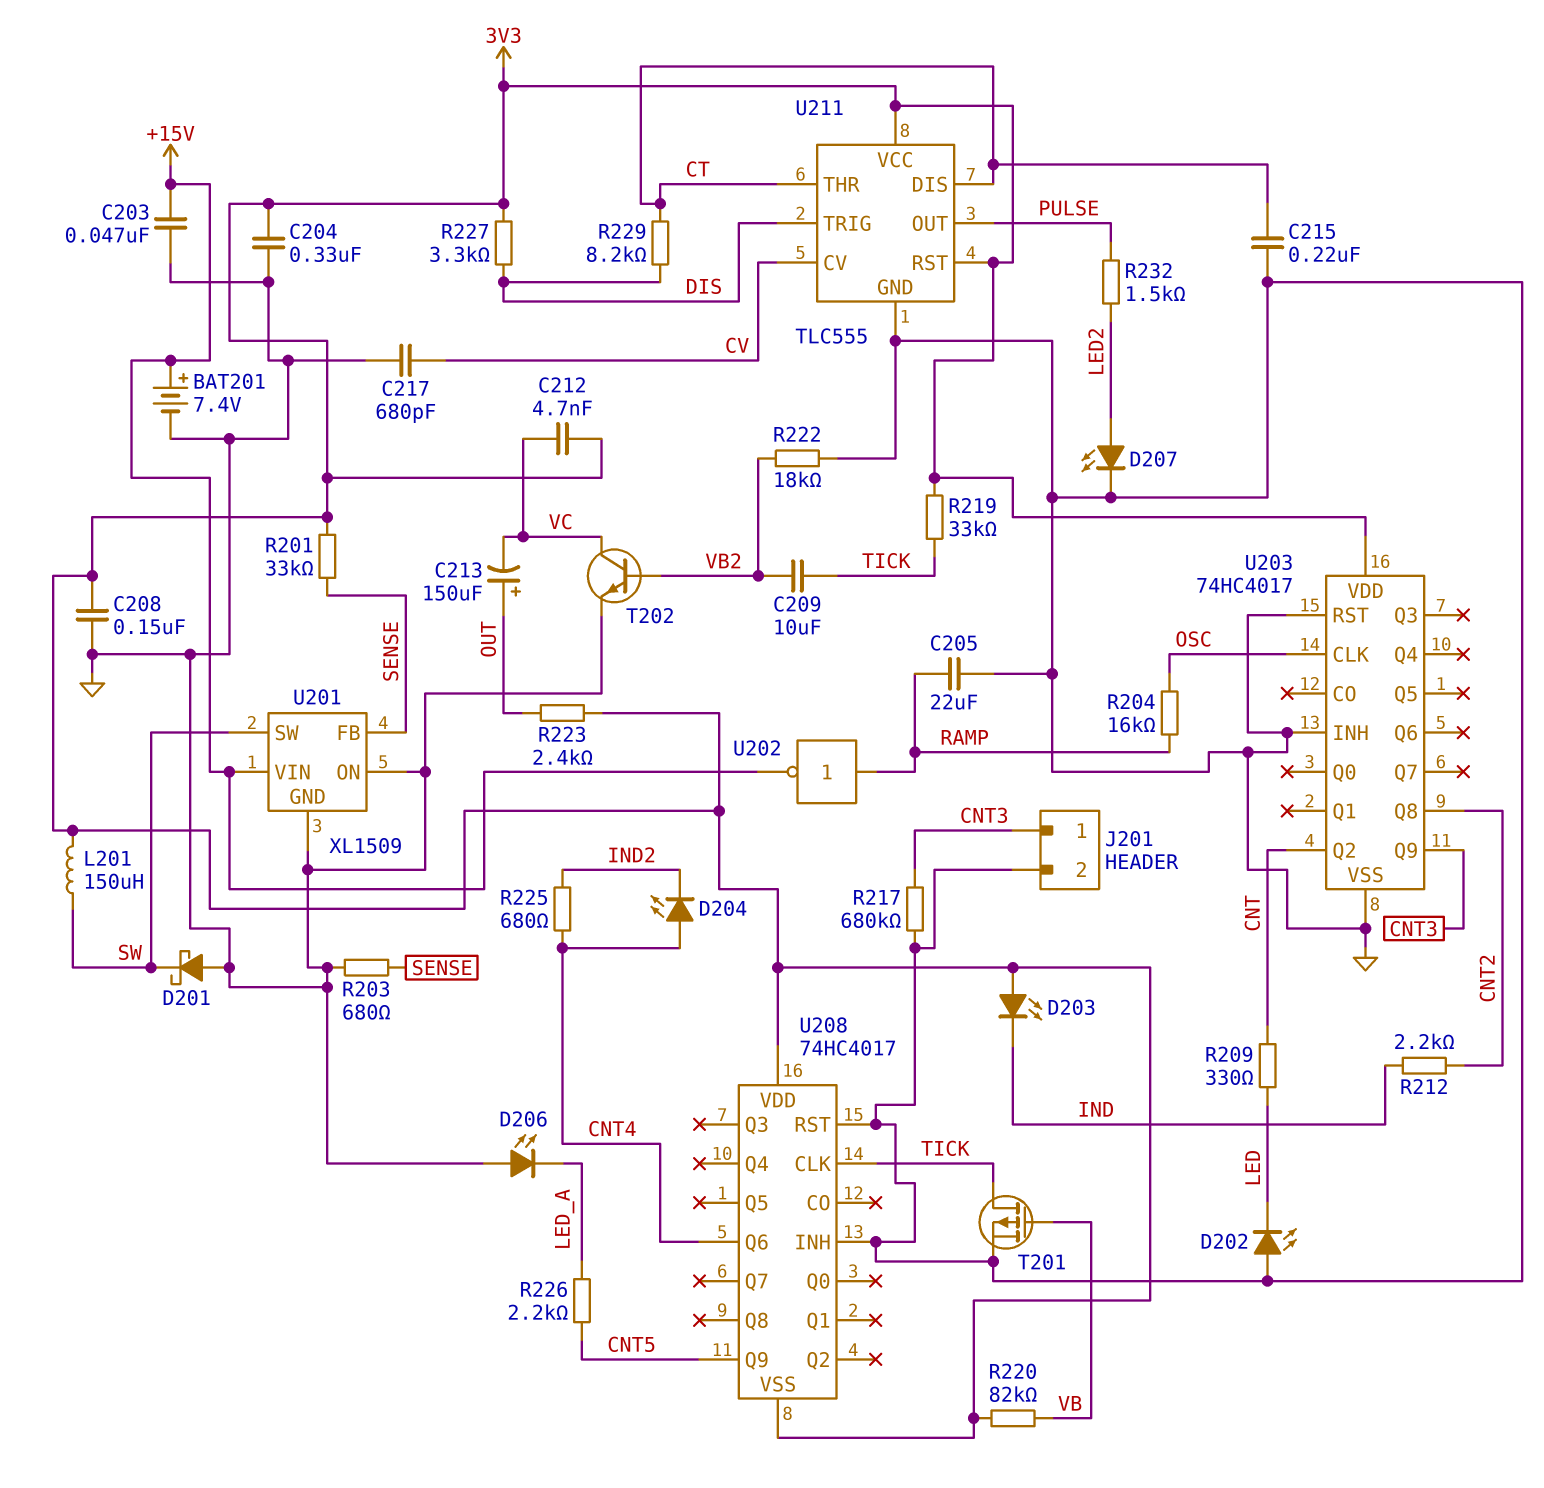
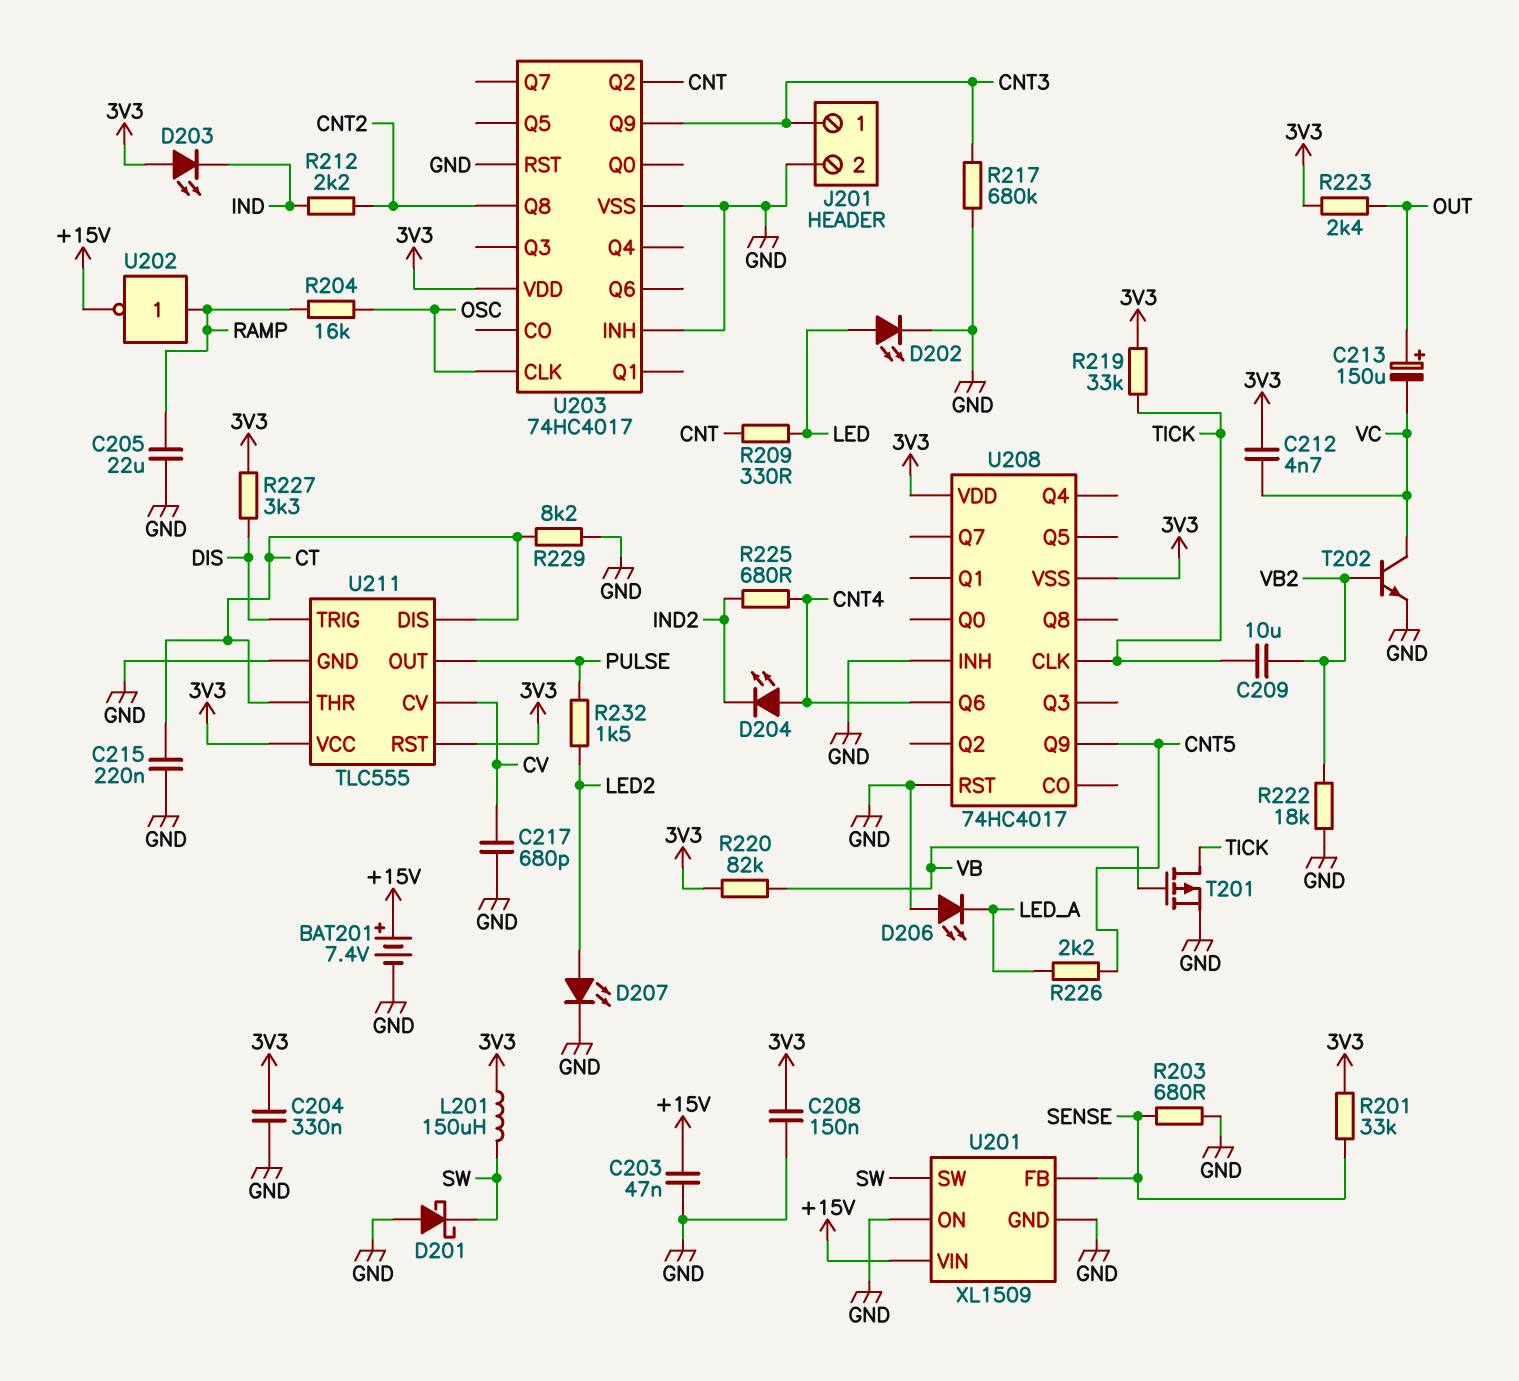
D202: LED (A GND, K LED) -> LED (A LED, K GND)
R229: 8.2k (CT, DIS) -> 8.2k (CT, GND)

